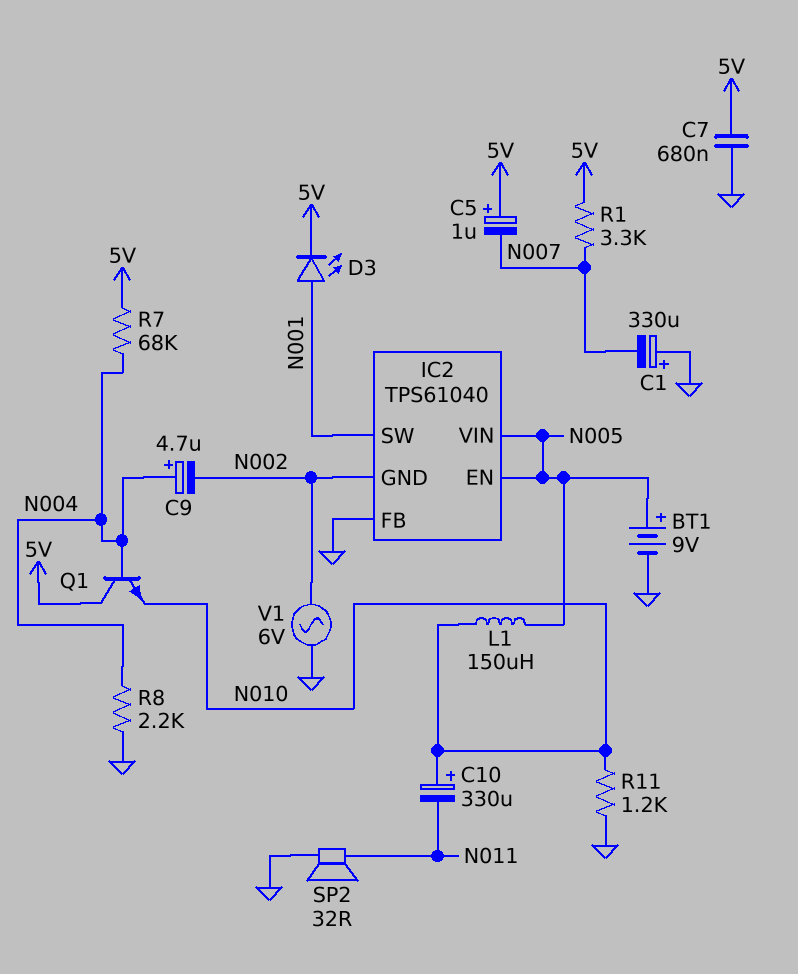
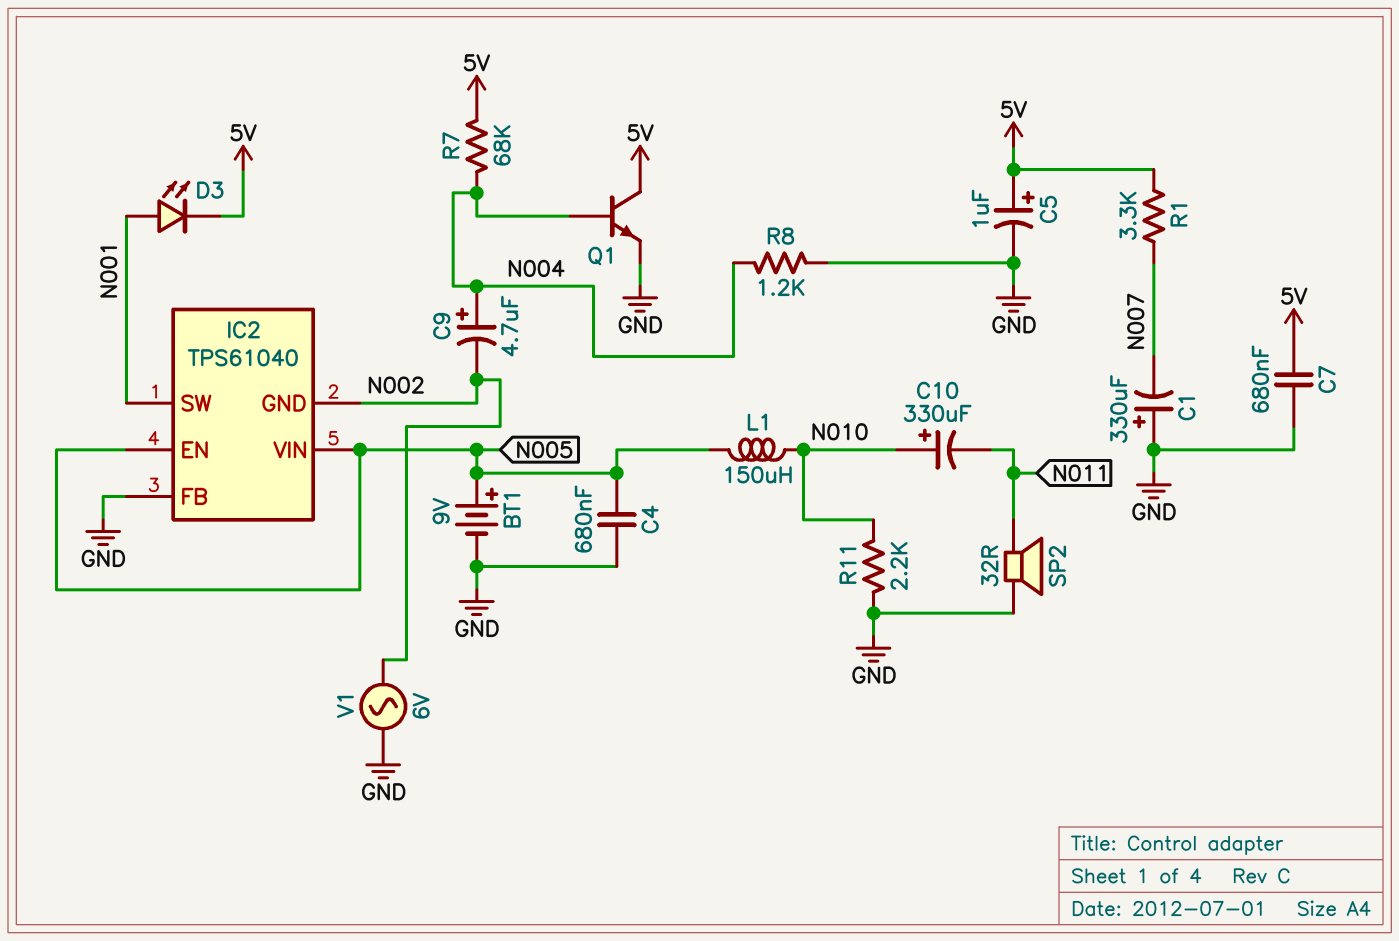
C4: none -> 680nF (GND, N005)
C5: 1uF (plus 5V, minus N007) -> 1uF (plus 5V, minus GND)
Q1: NPN (B N004, C 5V, E N010) -> NPN (B N004, C 5V, E GND)
R8: 2.2k (GND, N004) -> 1.2k (GND, N004)
R11: 1.2k (GND, N010) -> 2.2k (GND, N010)

